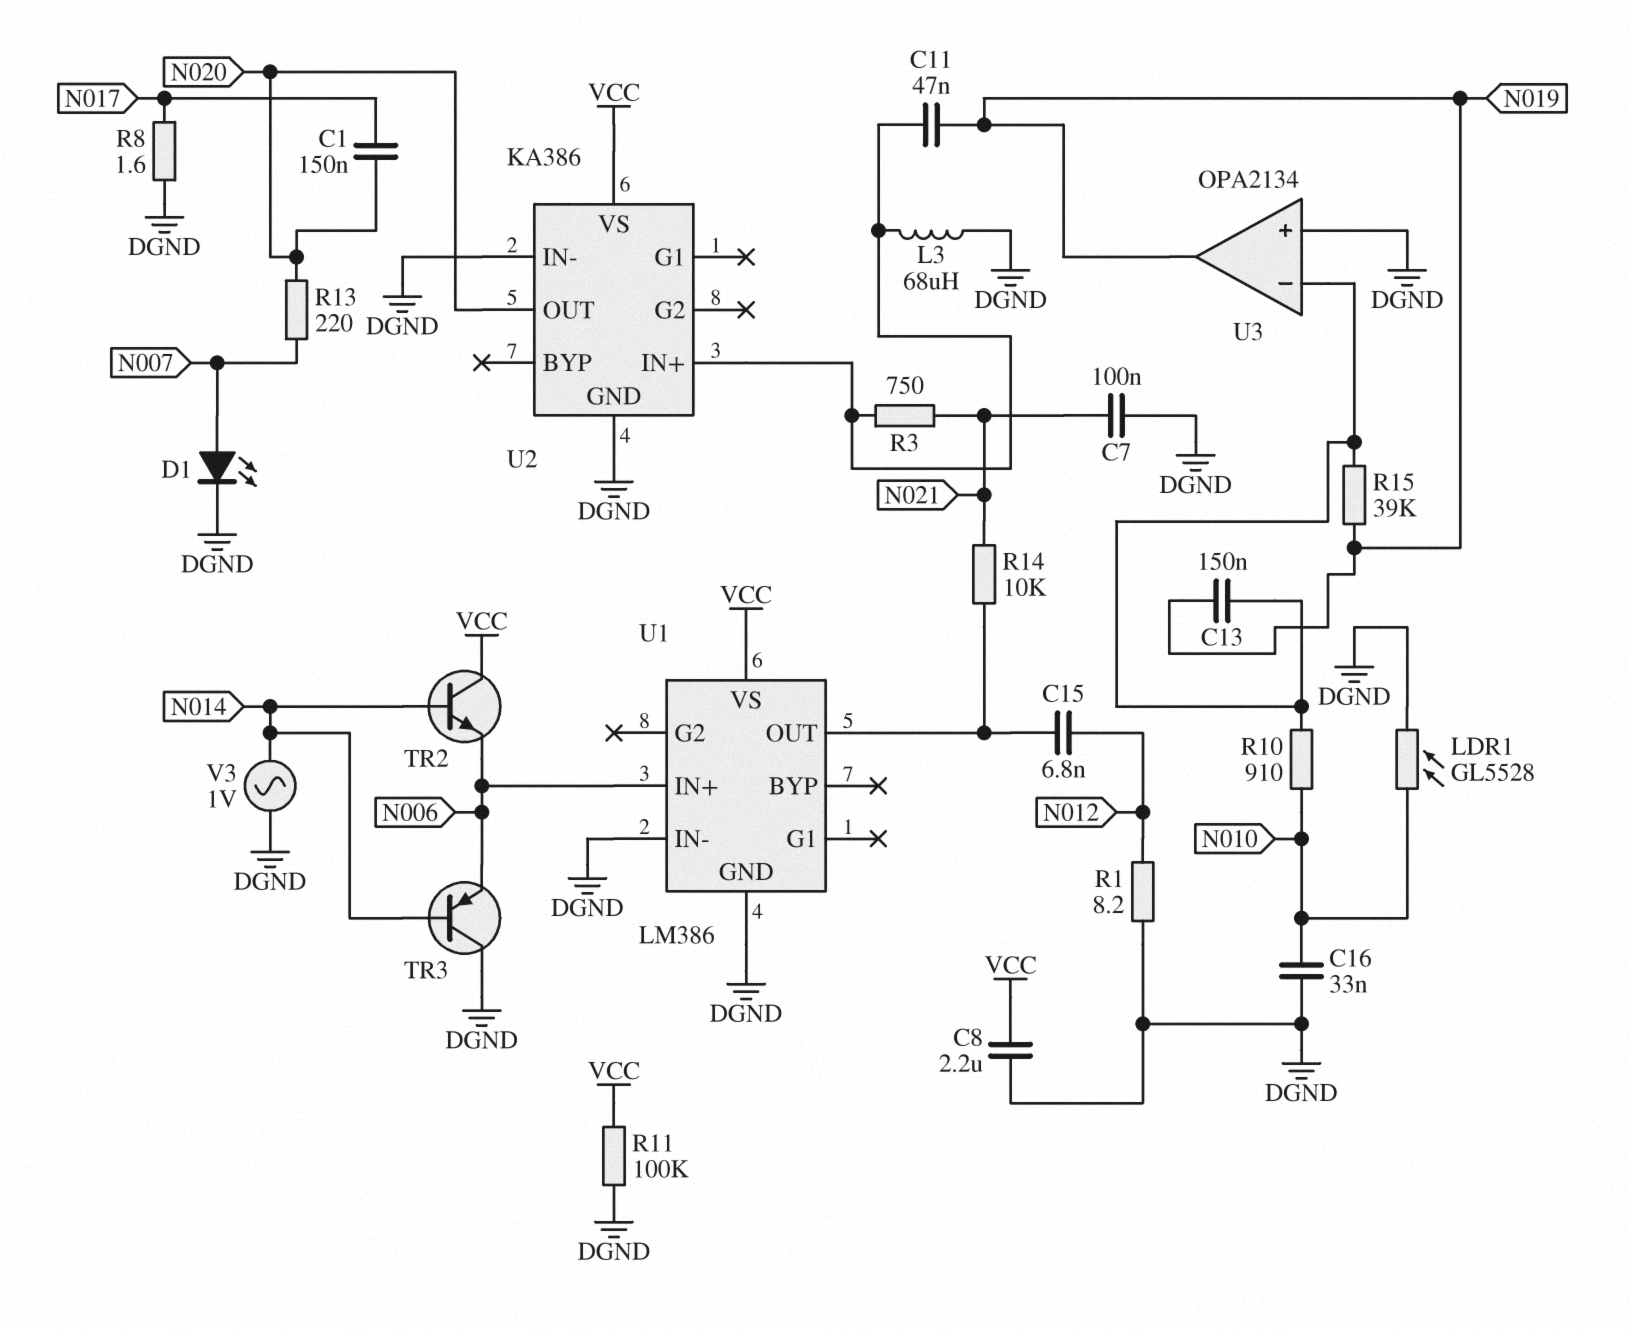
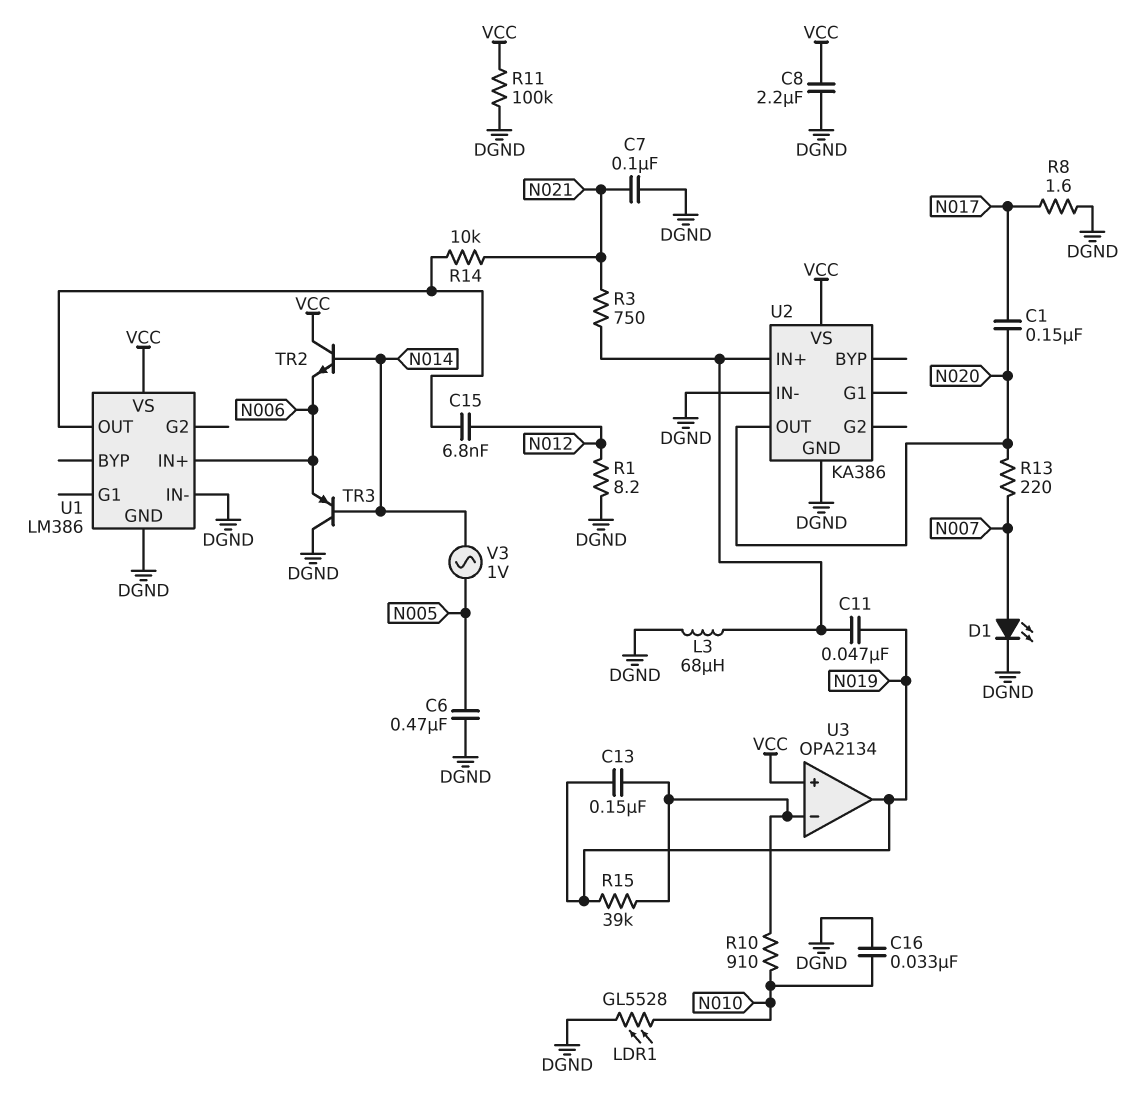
C6: none -> 470nF (DGND, N005)
U3 pin in+: DGND -> VCC
V3: AC 1V (DGND, N014) -> AC 1V (N005, N014)

